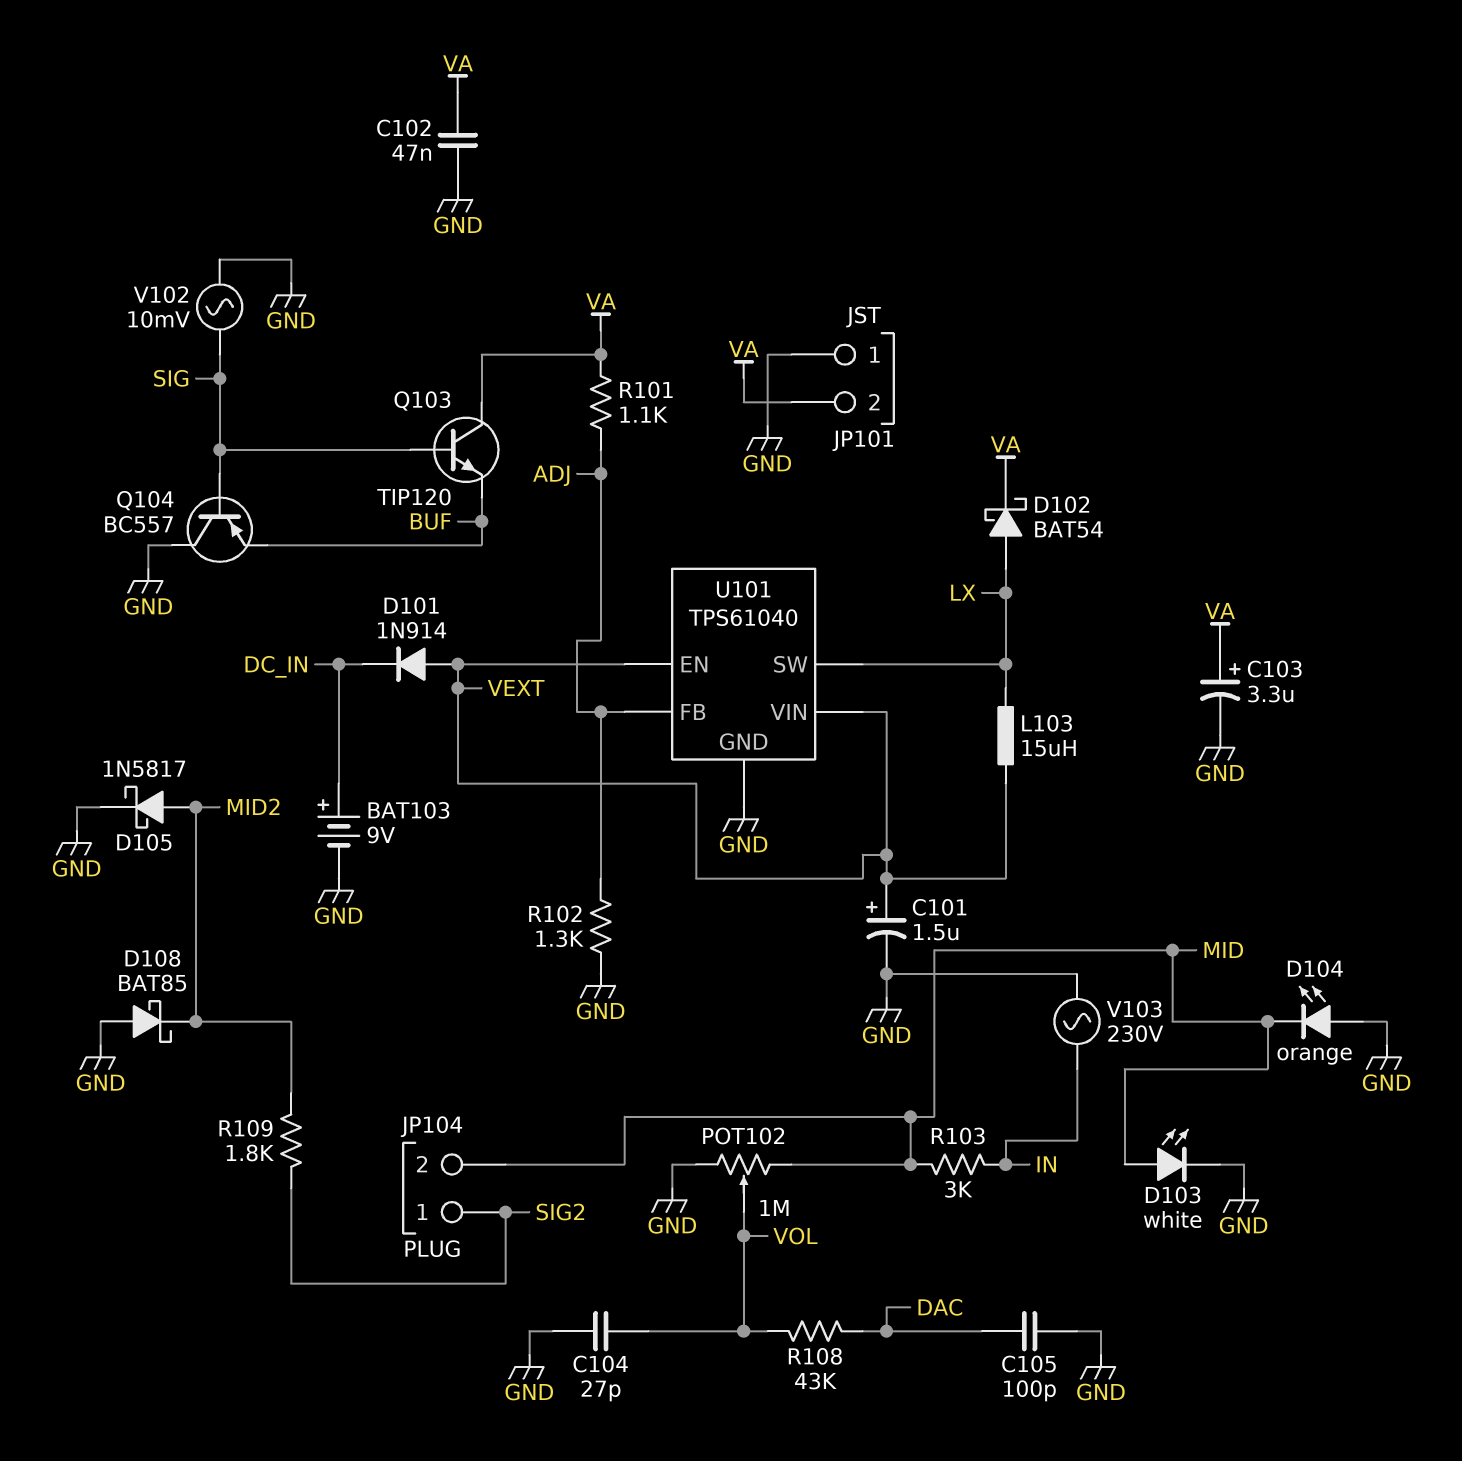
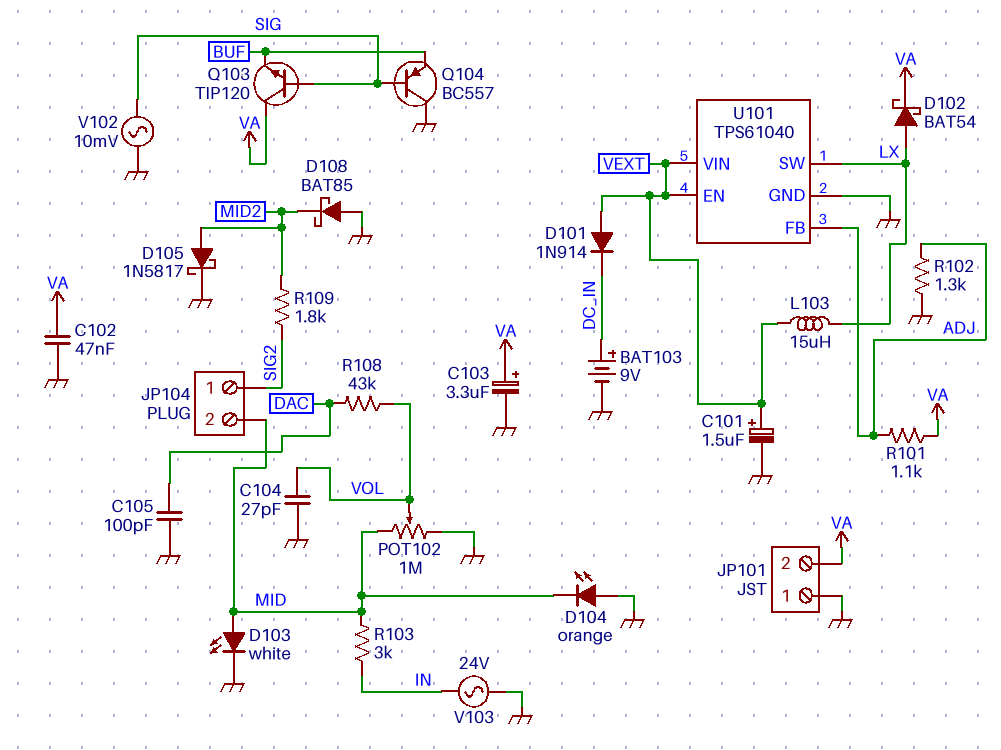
V103: AC 230V (GND, IN) -> AC 24V (GND, IN)

